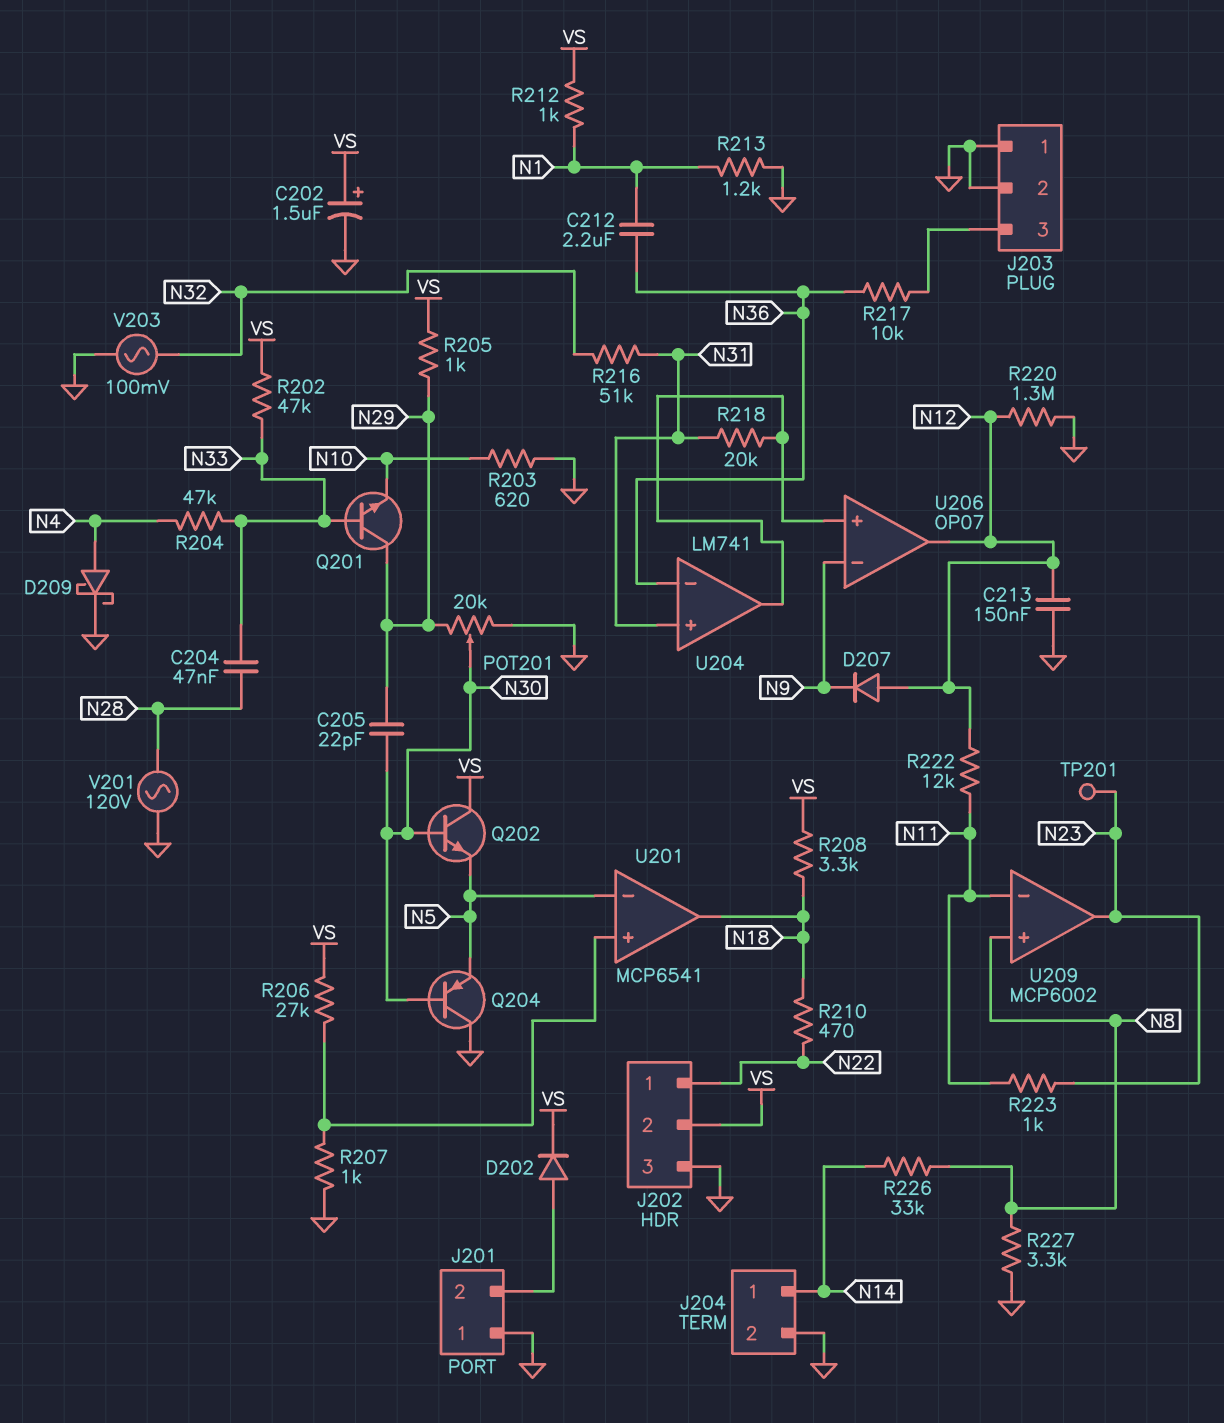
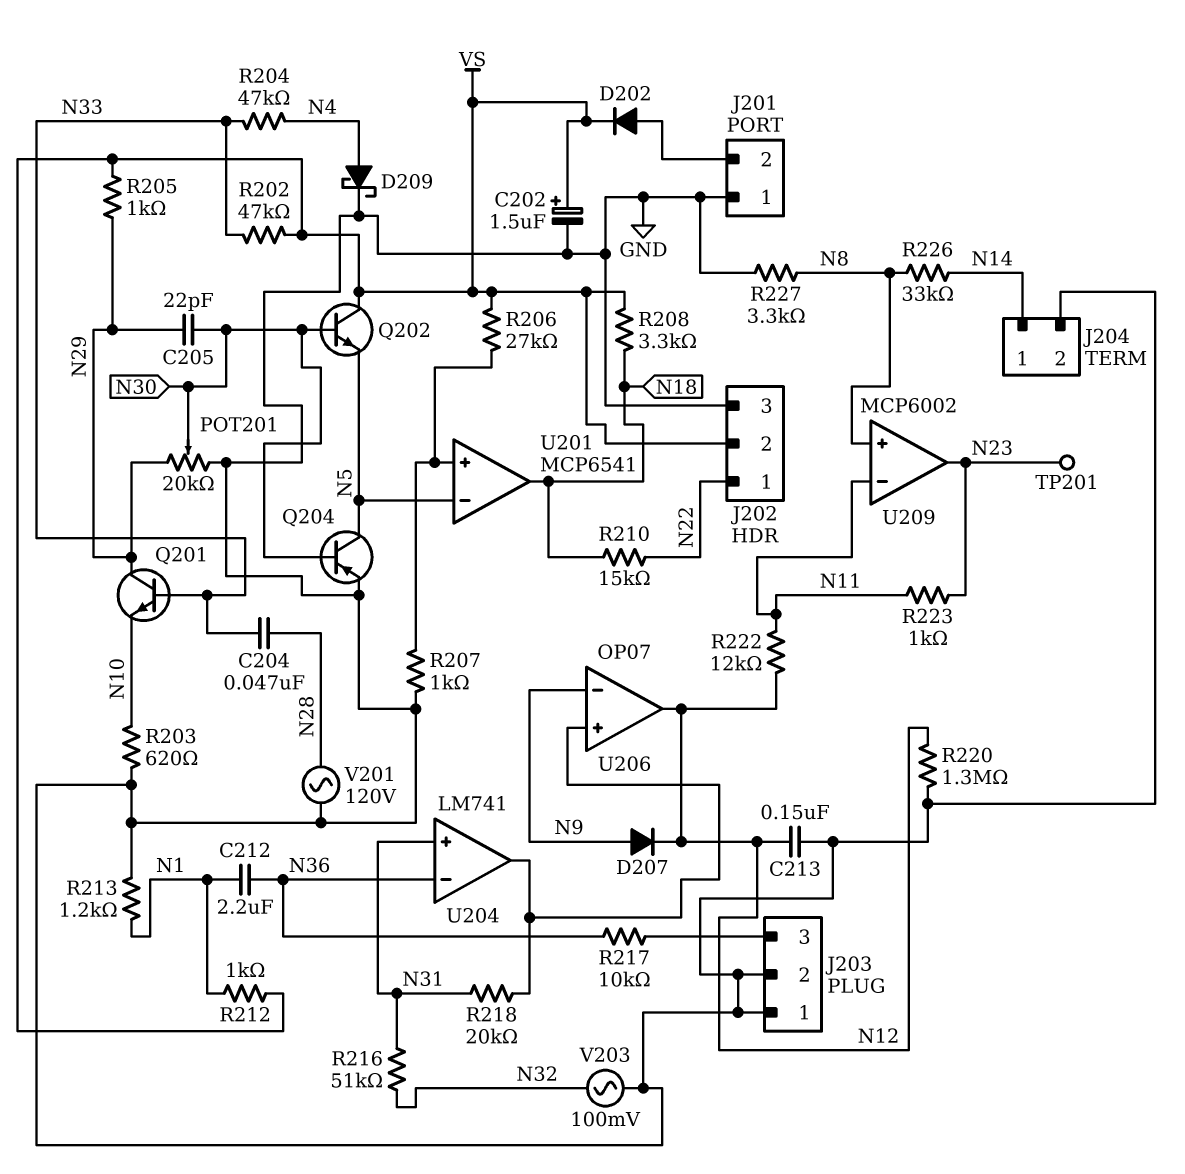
D207: diode (A N12, K N9) -> diode (A N9, K N12)
Q204: PNP (B N30, C GND, E N5) -> PNP (B N30, C N5, E GND)
R210: 470 (N18, N22) -> 15k (N18, N22)

